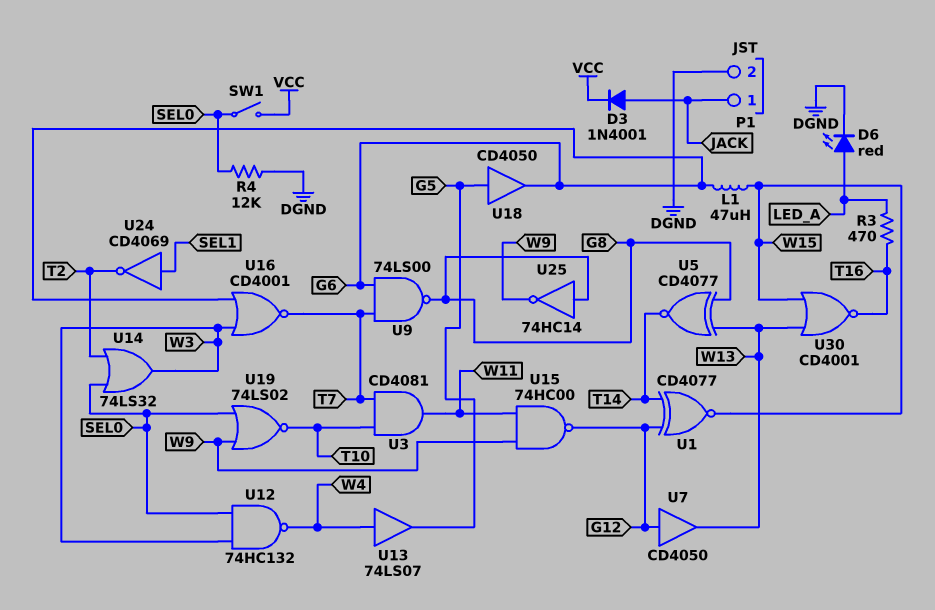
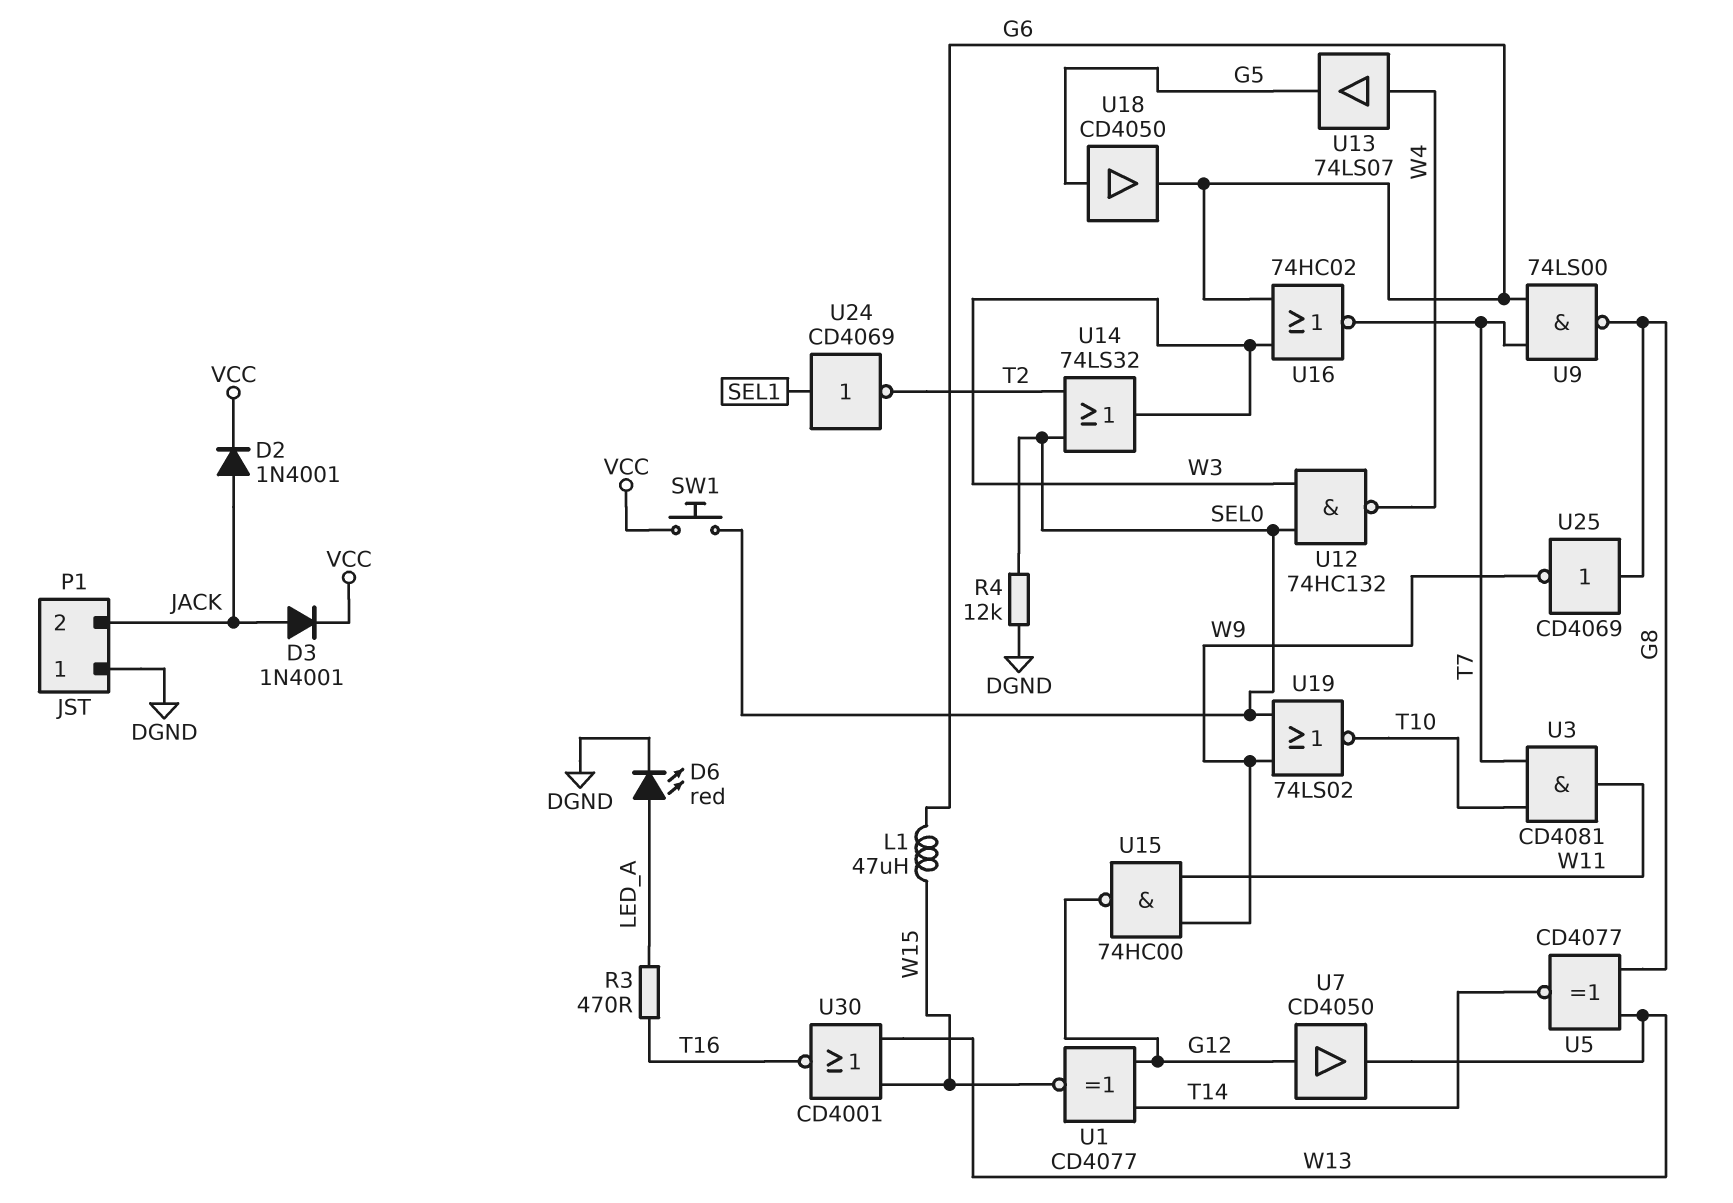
D2: none -> diode 1N4001 (A JACK, K VCC)
P1 pin 1: JACK -> DGND
P1 pin 2: DGND -> JACK
SW1: switch (SEL0, VCC) -> button (SEL0, VCC)
U16: NOR CD4001 (in G6, in W3, out T7) -> NOR 74HC02 (in G6, in W3, out T7)
U25: NOT 74HC14 (in G8, out W9) -> NOT CD4069 (in G8, out W9)

